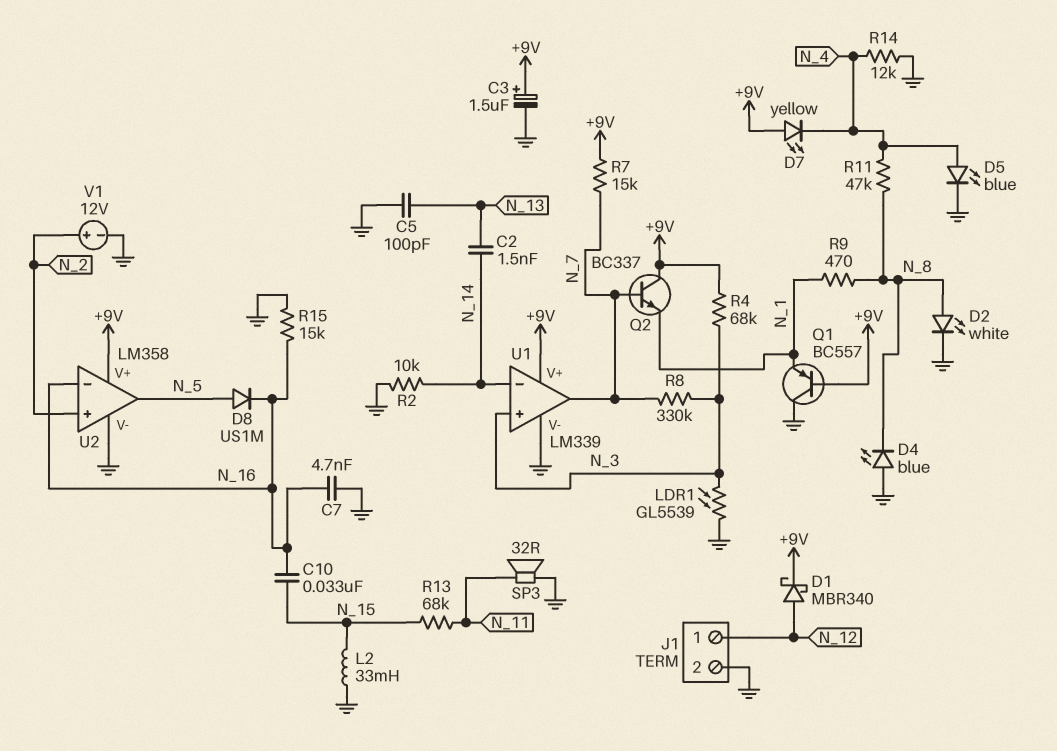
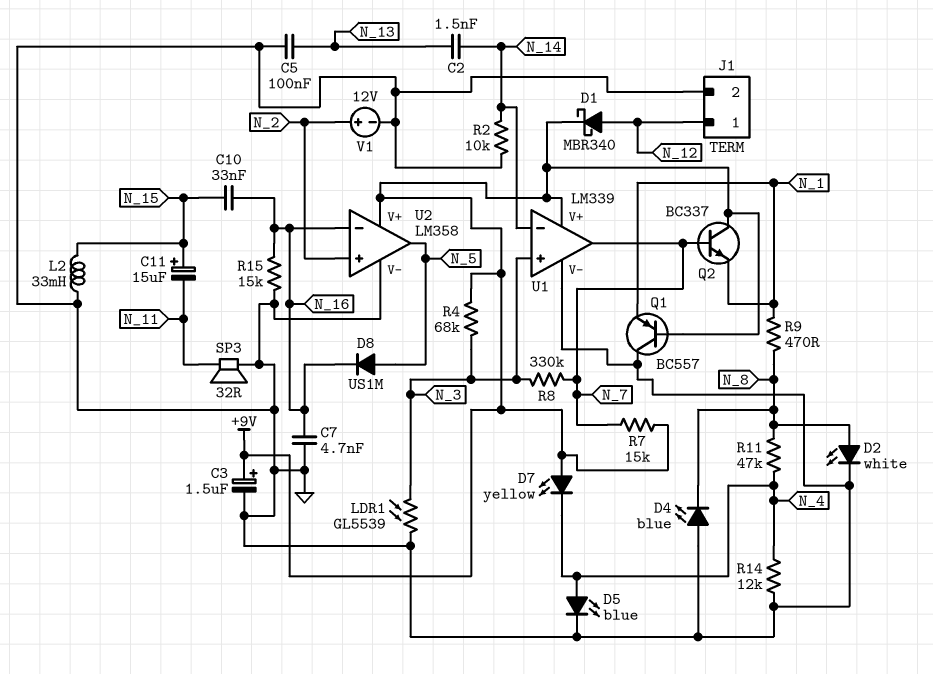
C5: 100pF (GND, N_13) -> 100nF (GND, N_13)
C11: none -> 15uF (plus N_15, minus N_11)
R13: 68k (N_11, N_15) -> none

